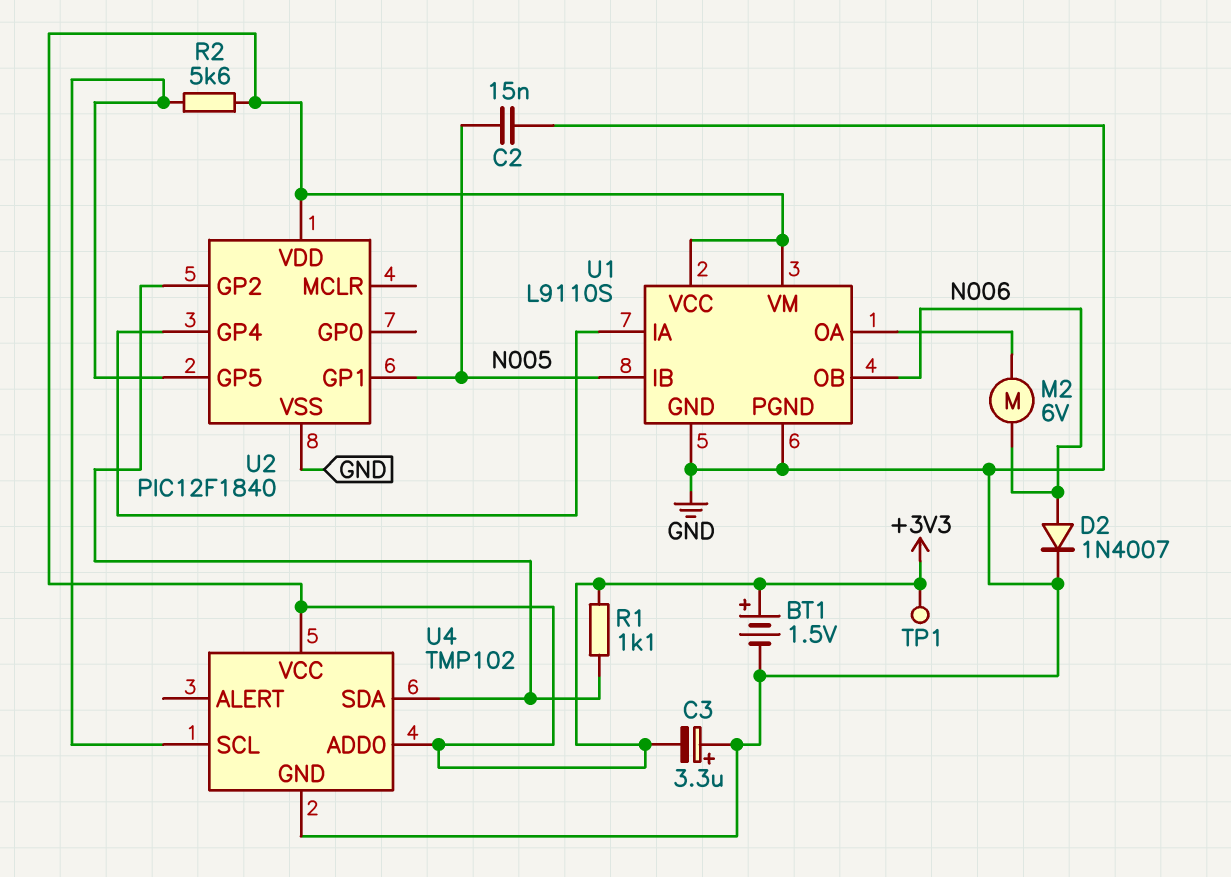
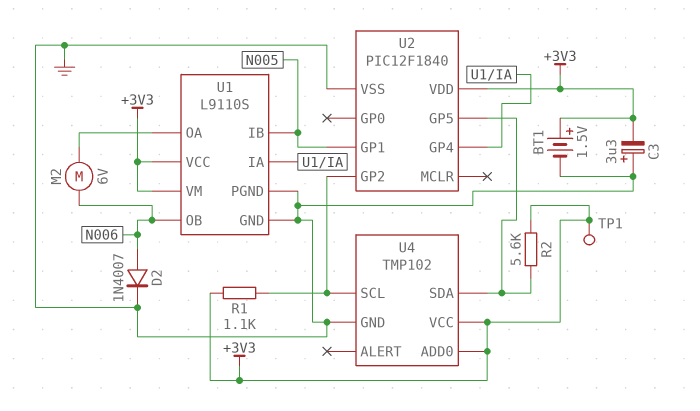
C2: 15nF (GND, N005) -> none
U4 pin SCL: U2/GP5 -> U2/GP2
U4 pin SDA: U2/GP2 -> U2/GP5

